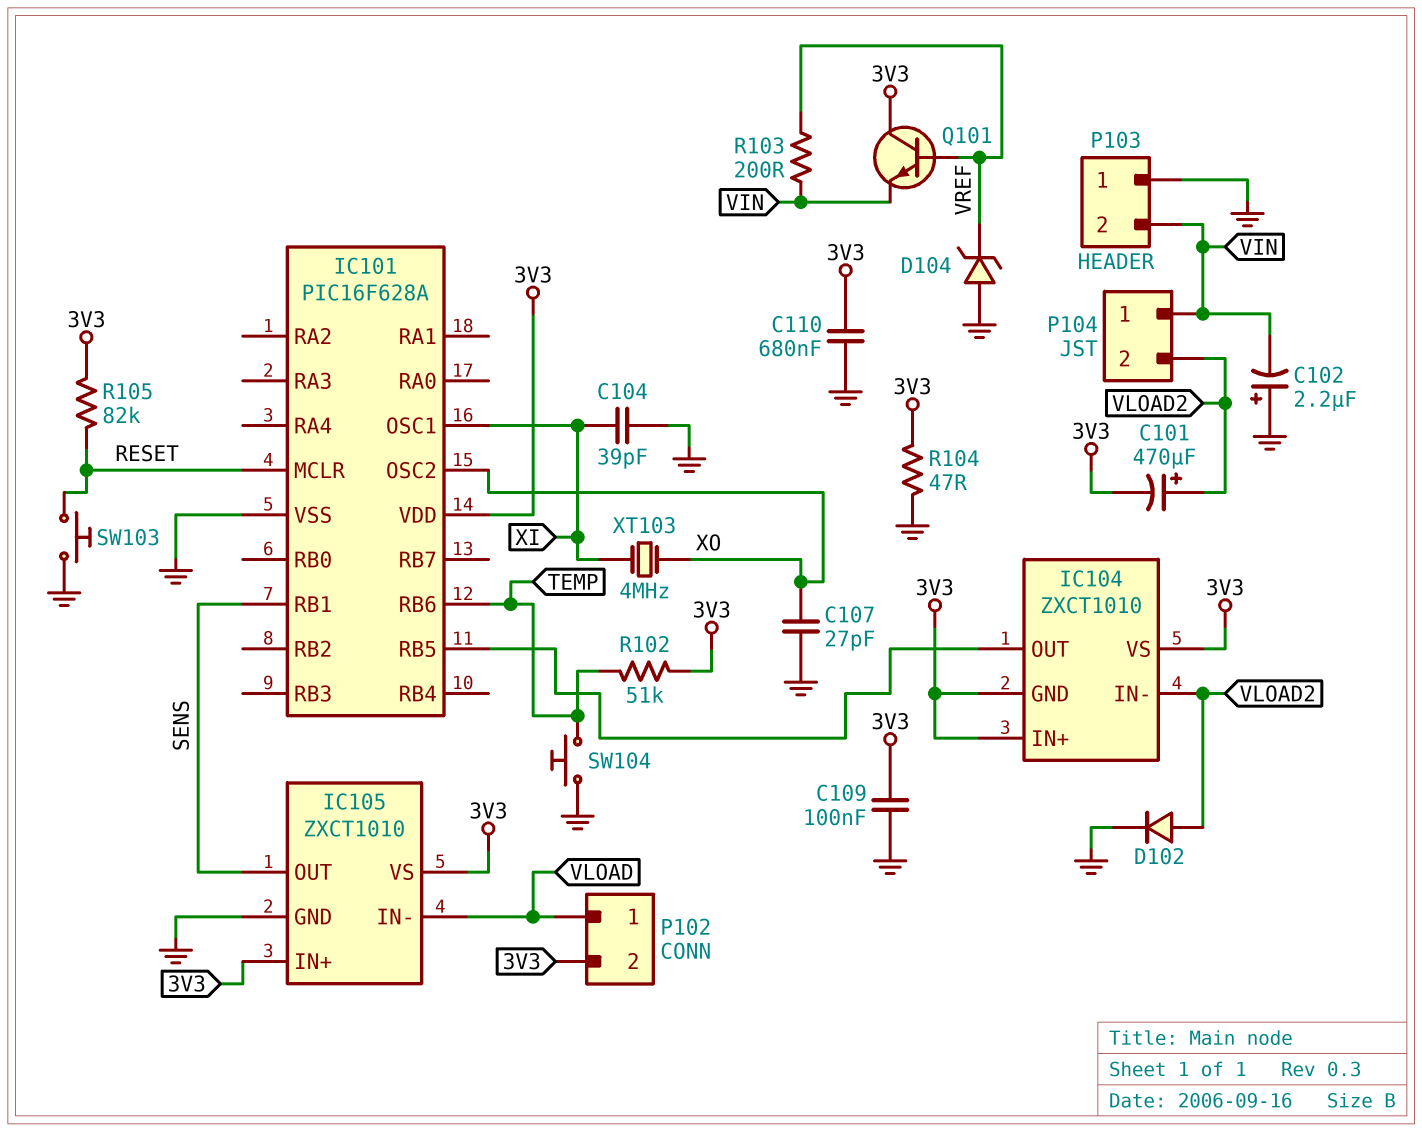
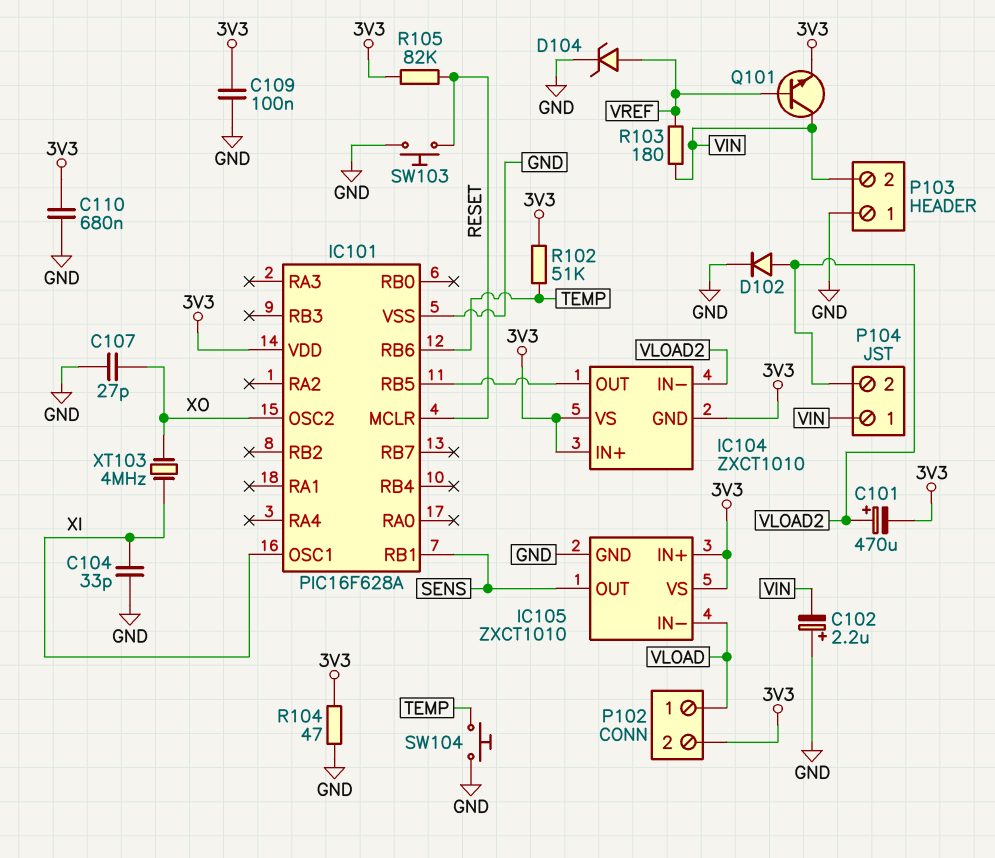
C104: 39pF (GND, XI) -> 33pF (GND, XI)
D104: zener (A GND, K VREF) -> zener (A VREF, K GND)
Q101: NPN (B VREF, C 3V3, E VIN) -> NPN (B VREF, C VIN, E 3V3)
R103: 200 (VIN, VREF) -> 180 (VIN, VREF)

